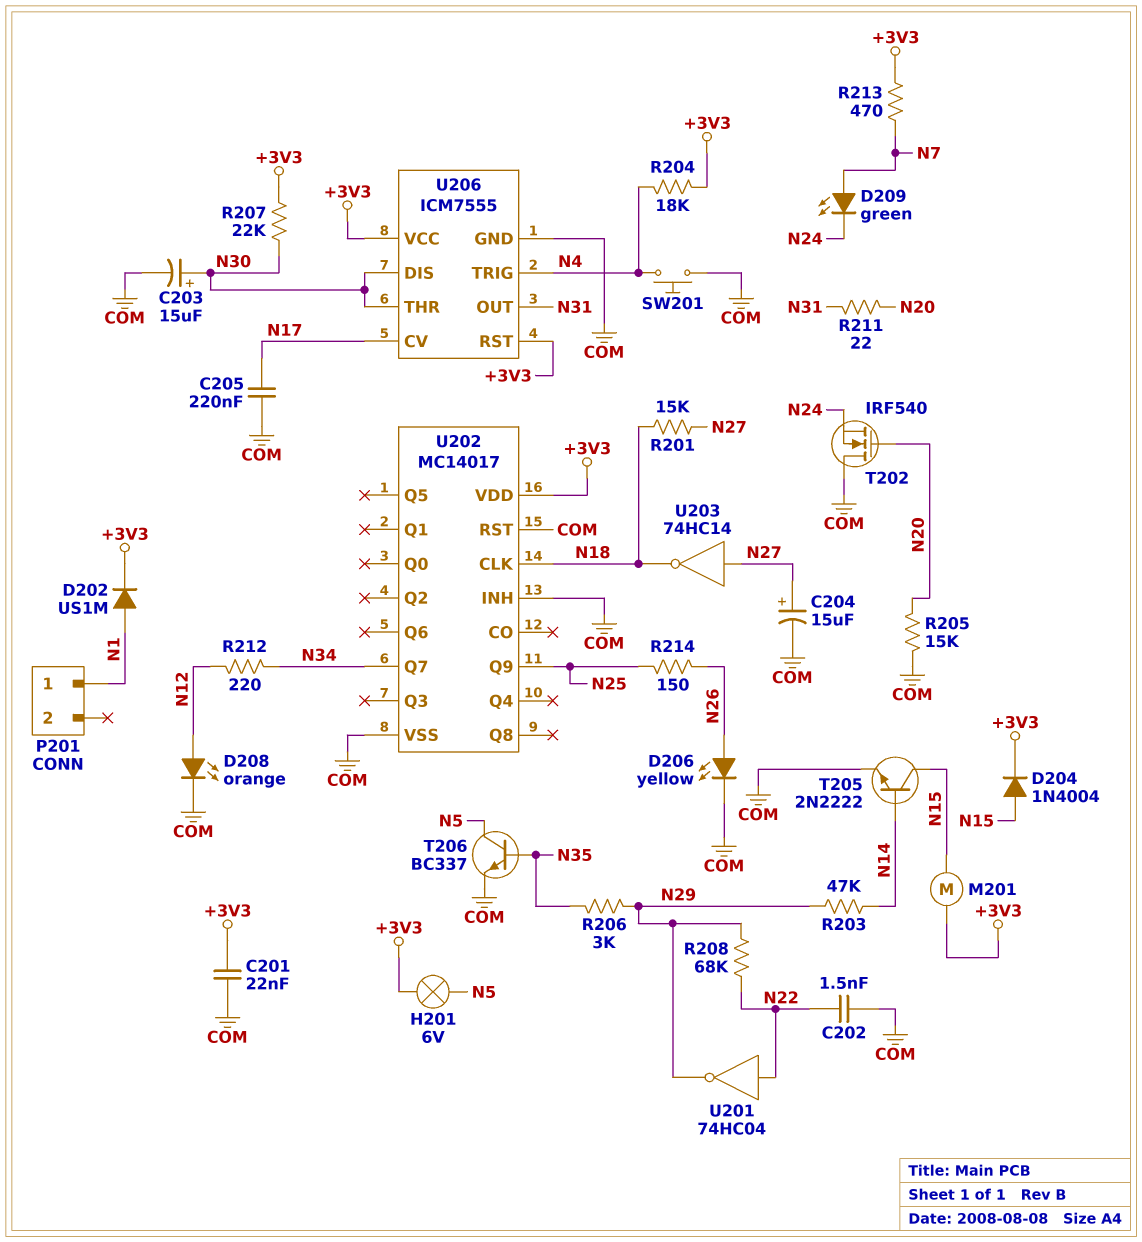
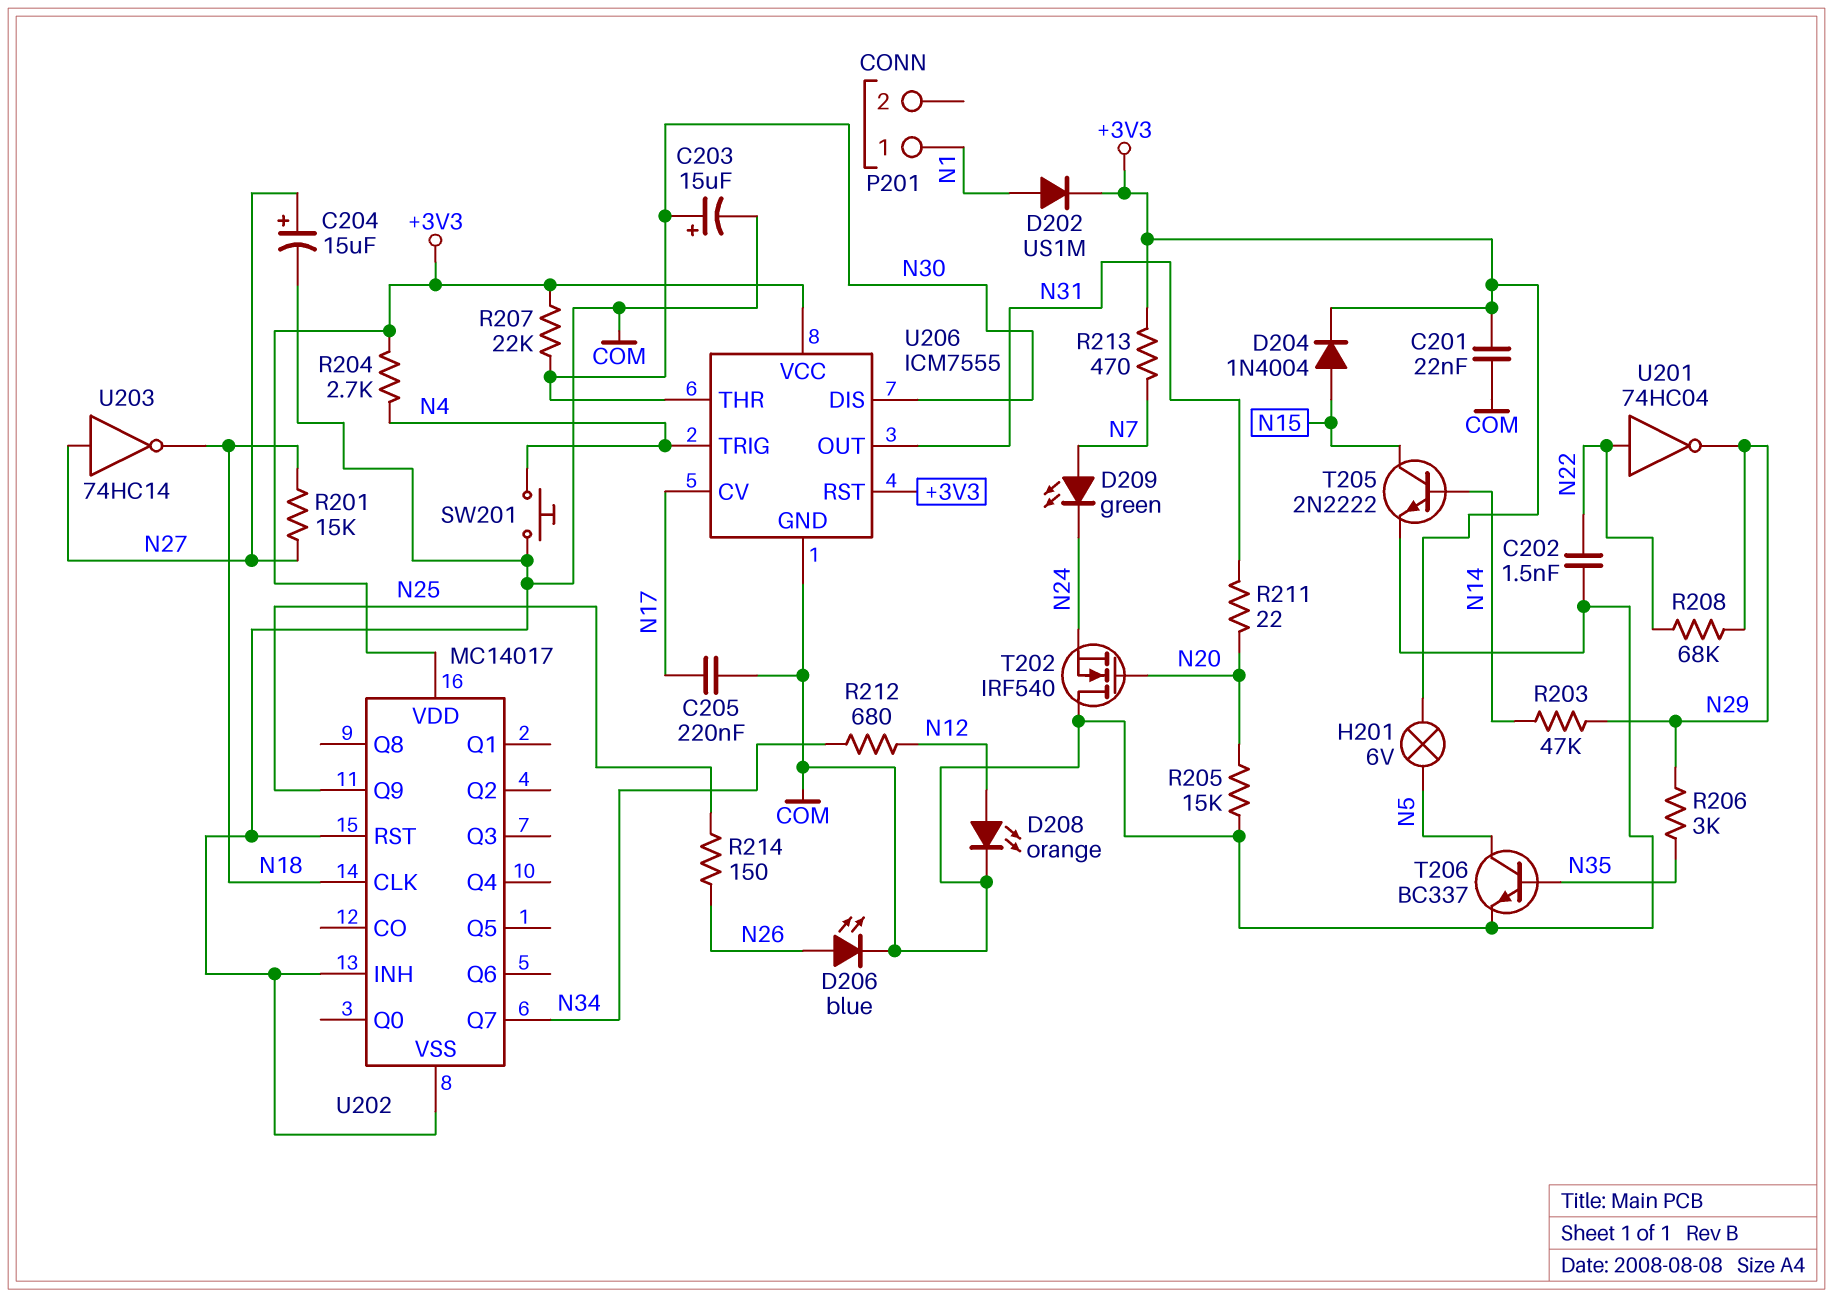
D206: LED yellow (A N26, K COM) -> LED blue (A N26, K COM)
M201: motor (+3V3, N15) -> none
R204: 18k (+3V3, N4) -> 2.7k (+3V3, N4)
R212: 220 (N12, N34) -> 680 (N12, N34)

